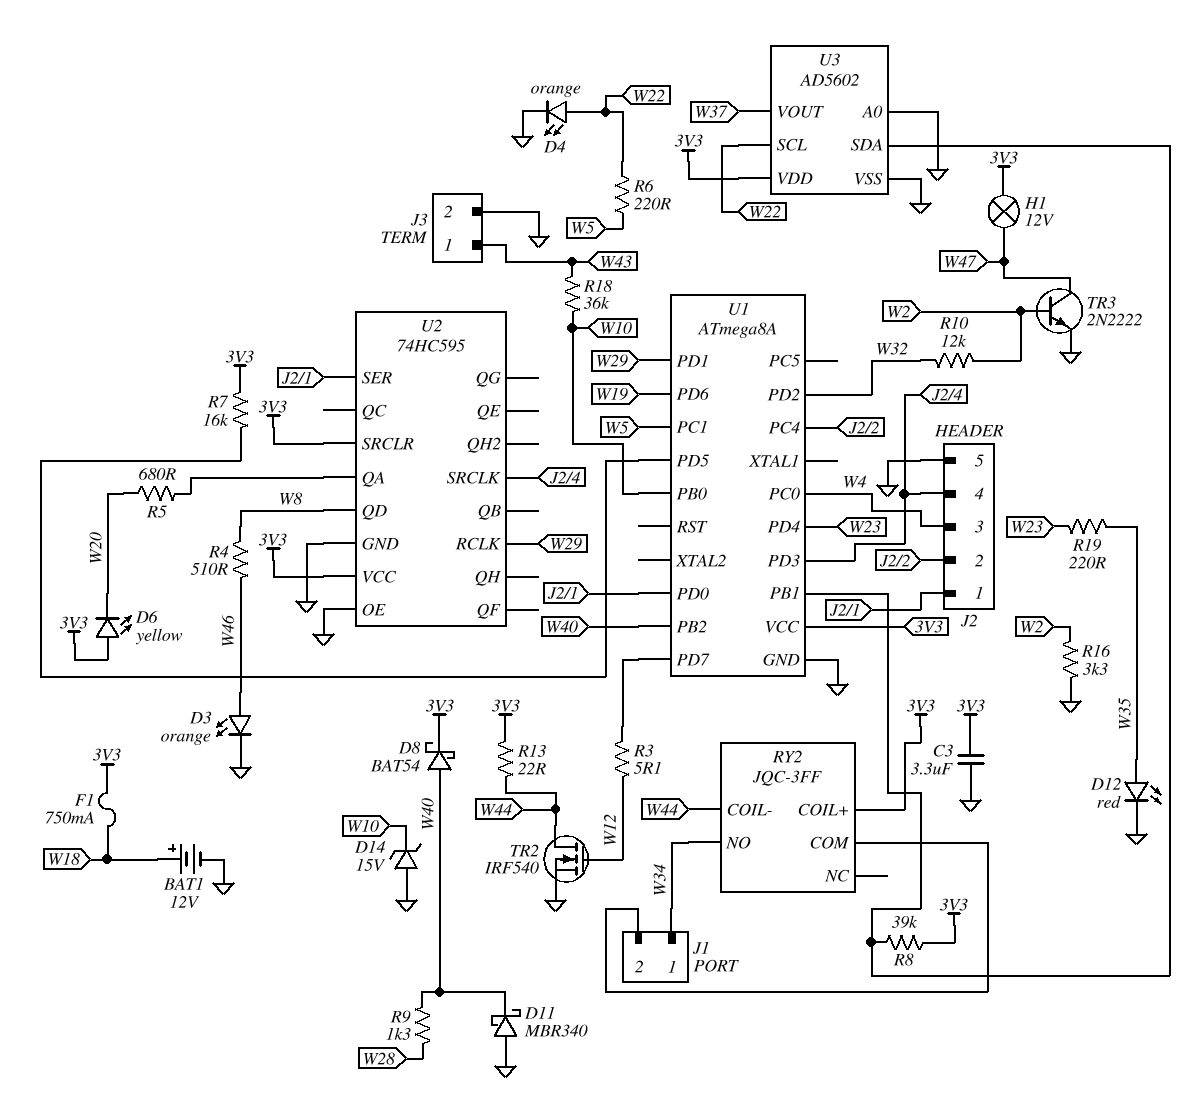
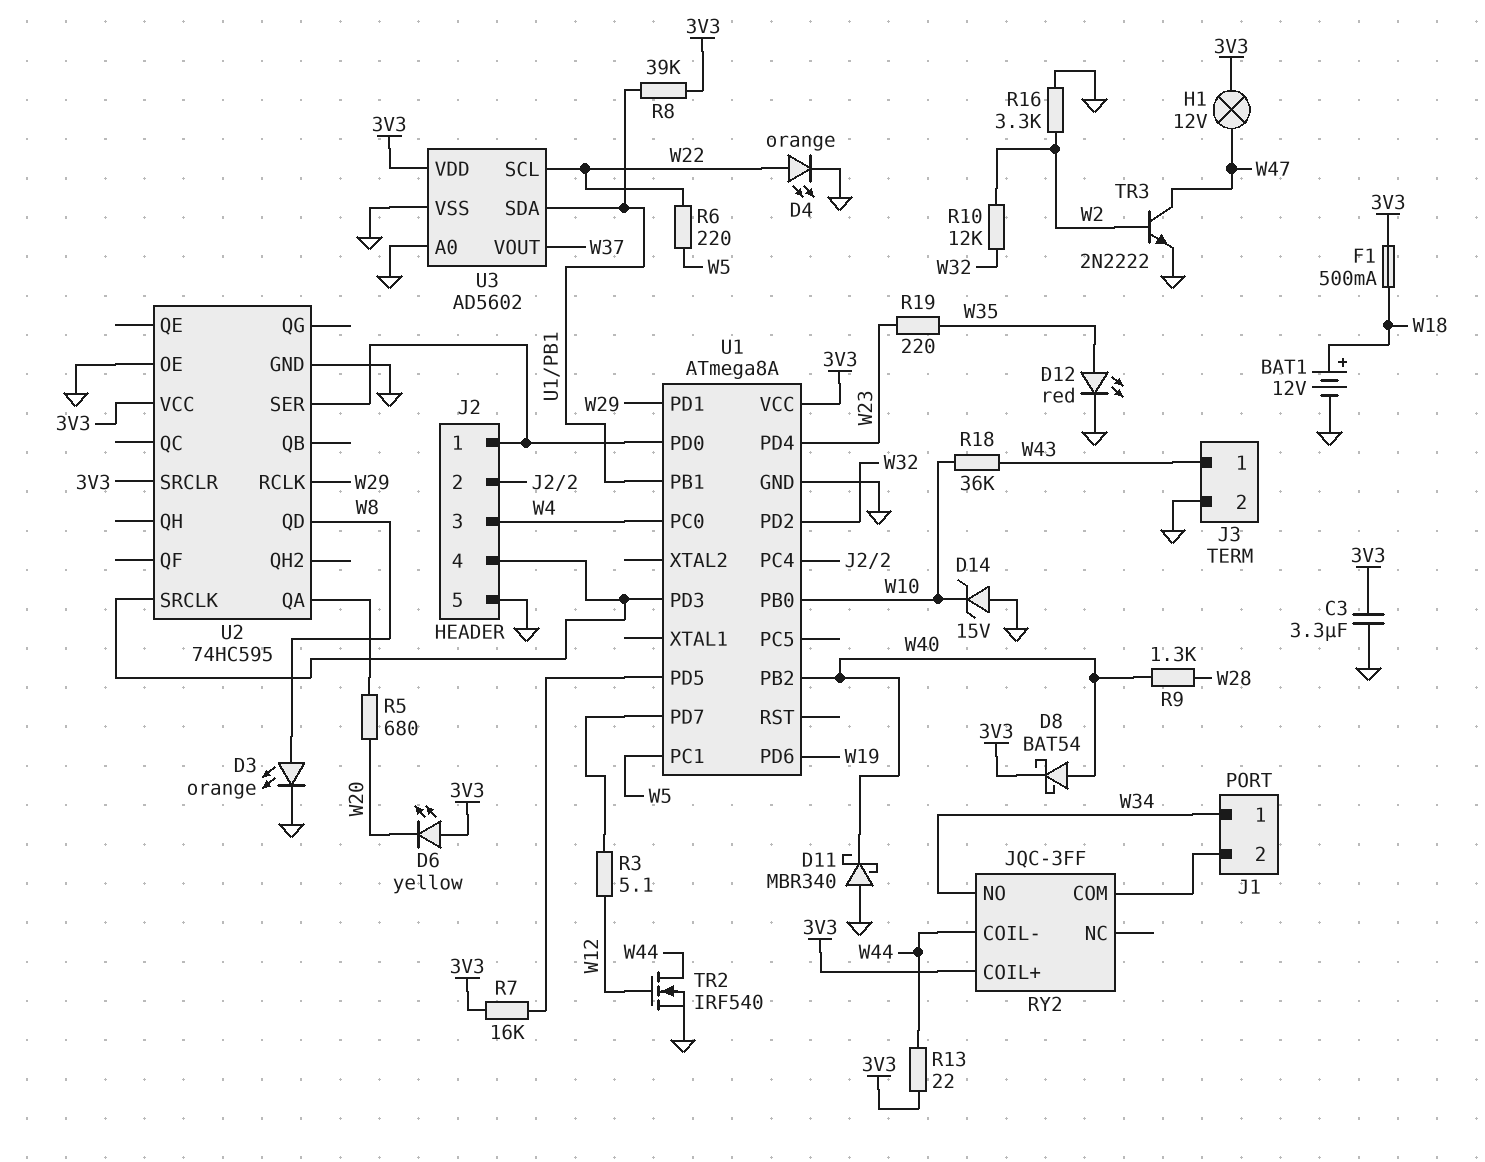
D3: LED orange (A W46, K GND) -> LED orange (A W8, K GND)
F1: 750mA (3V3, W18) -> 500mA (3V3, W18)
R4: 510 (W8, W46) -> none

